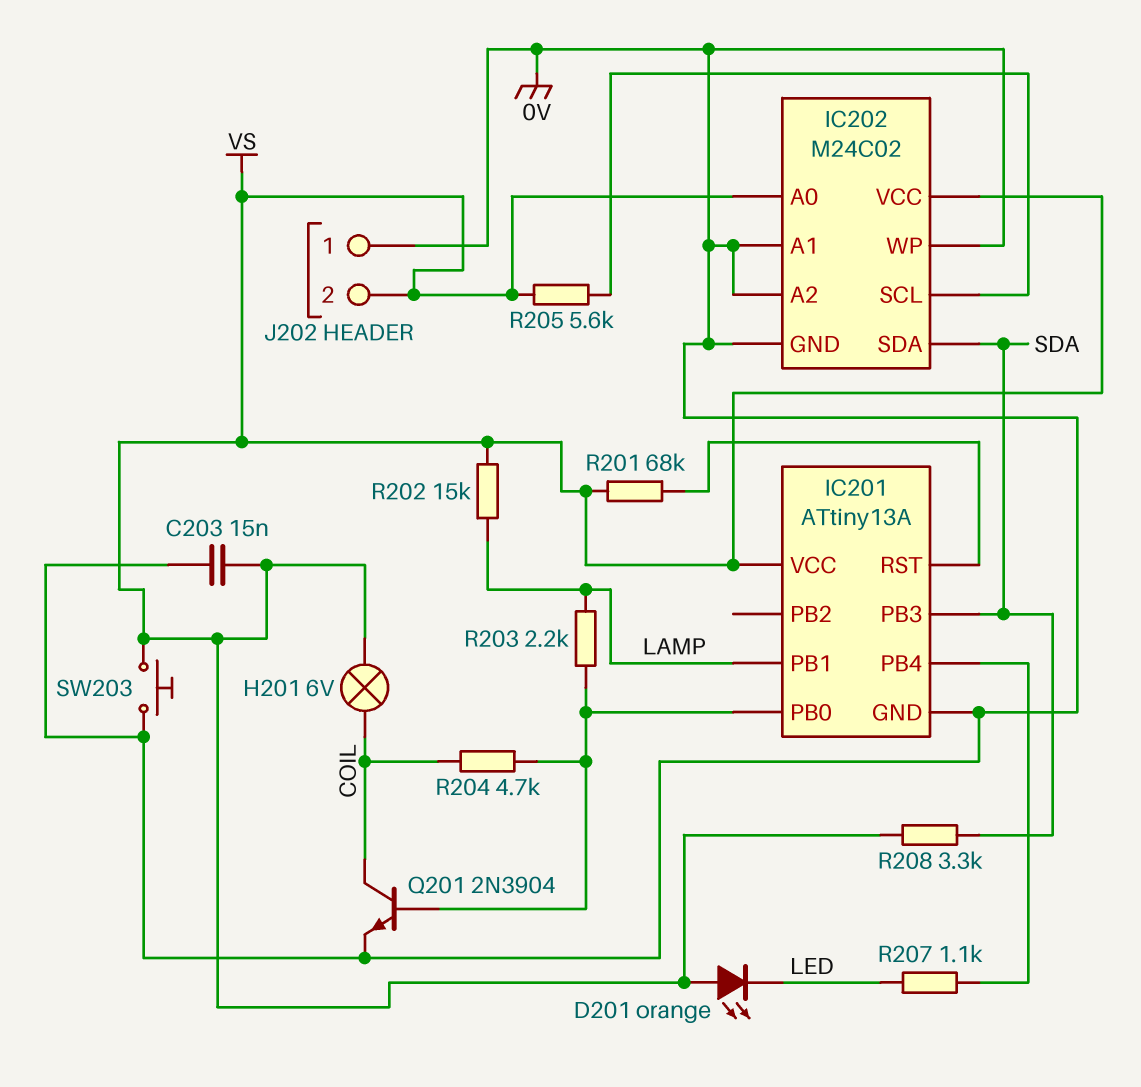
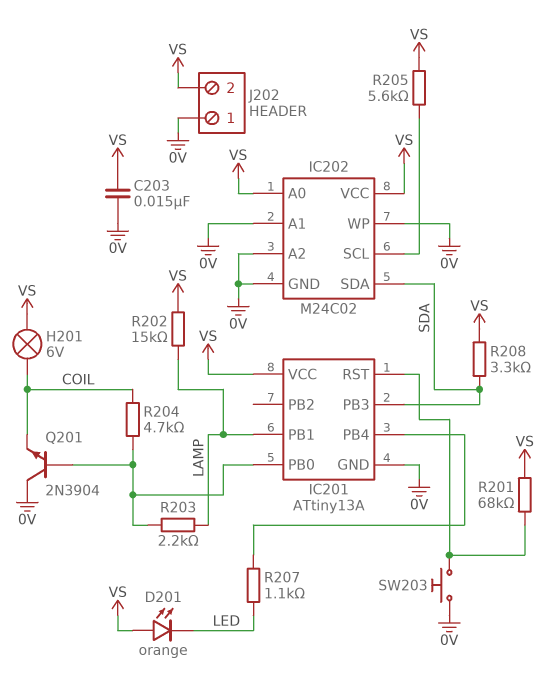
Q201: NPN 2N3904 (B IC201/PB0, C COIL, E 0V) -> NPN 2N3904 (B IC201/PB0, C 0V, E COIL)
SW203: button (0V, VS) -> button (0V, IC201/RST)

